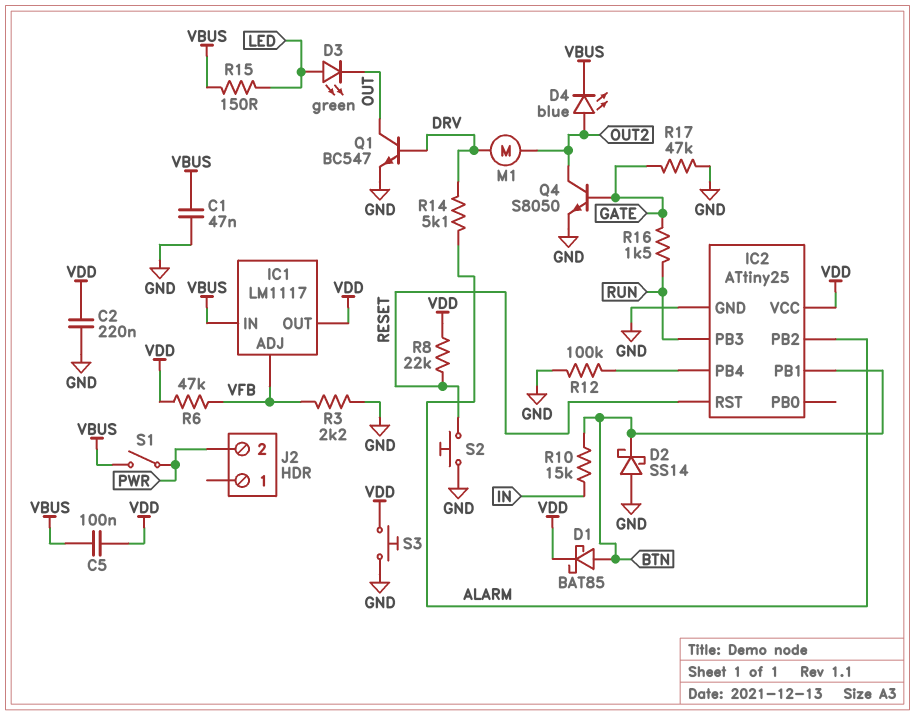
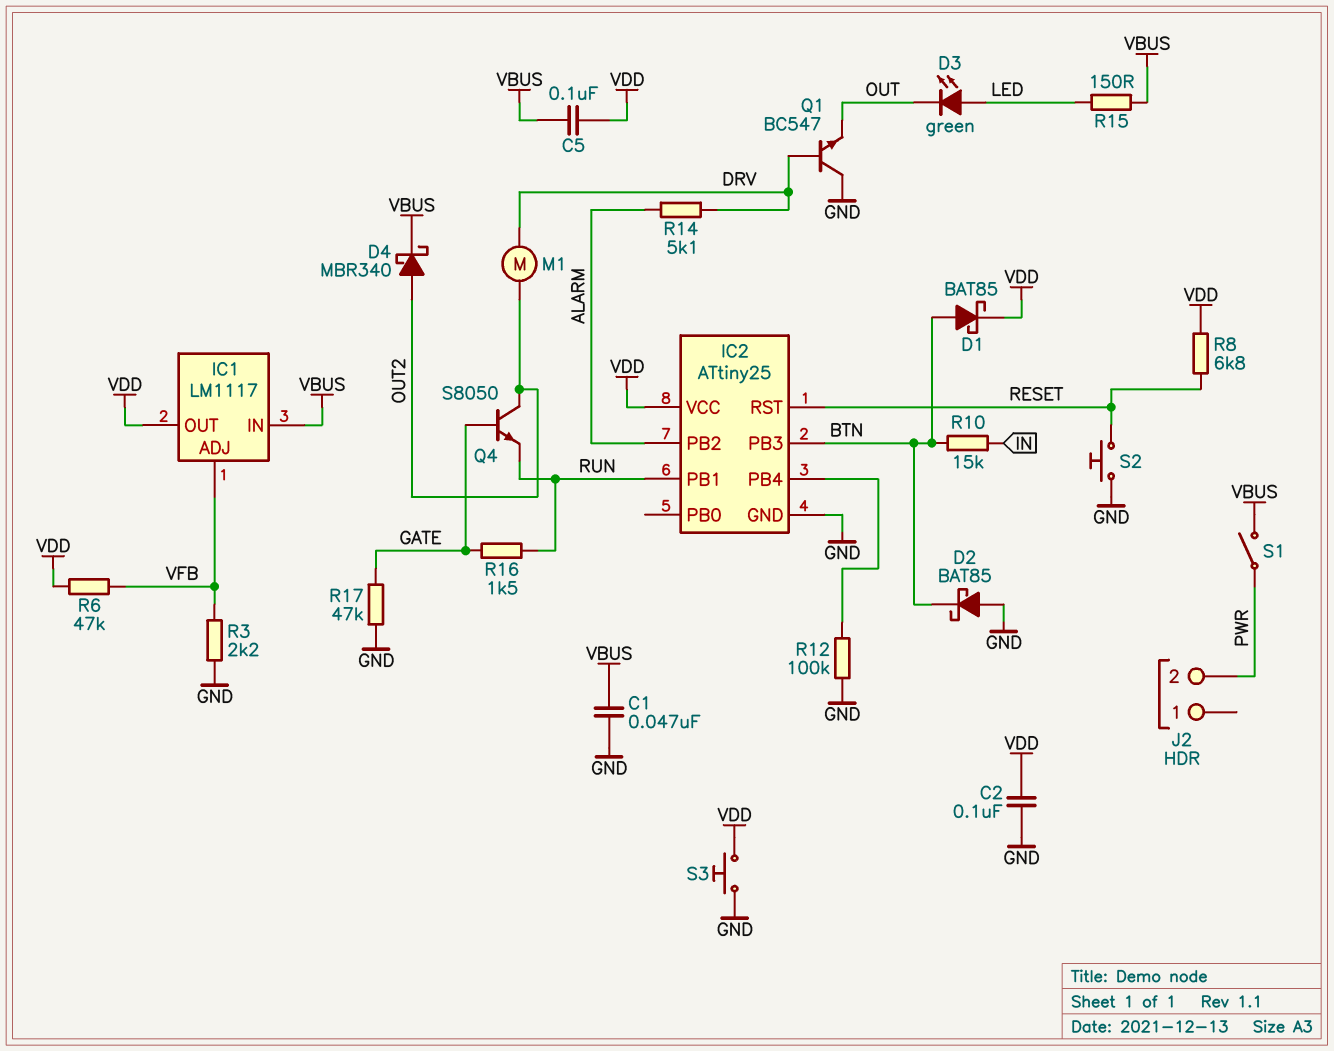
C2: 220nF (GND, VDD) -> 100nF (GND, VDD)
D2: schottky SS14 (A GND, K BTN) -> schottky BAT85 (A GND, K BTN)
D4: LED blue (A OUT2, K VBUS) -> schottky MBR340 (A OUT2, K VBUS)
IC2 pin PB1: BTN -> RUN
IC2 pin PB3: RUN -> BTN
Q1: NPN BC547 (B DRV, C OUT, E GND) -> NPN BC547 (B DRV, C GND, E OUT)
Q4: NPN S8050 (B GATE, C OUT2, E GND) -> NPN S8050 (B GATE, C OUT2, E RUN)
R8: 22k (RESET, VDD) -> 6.8k (RESET, VDD)

